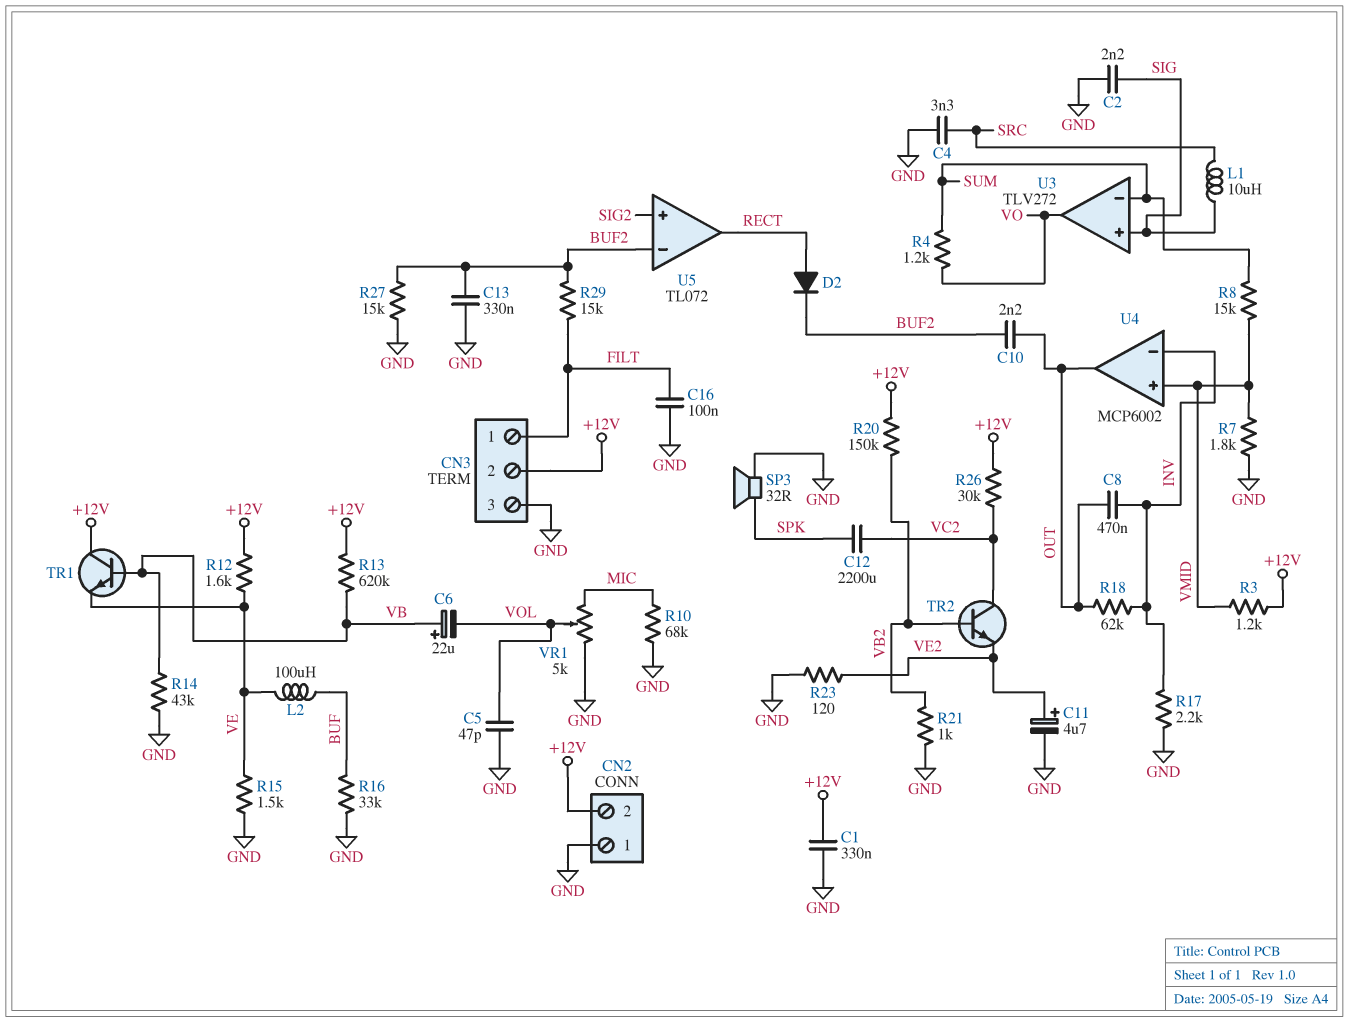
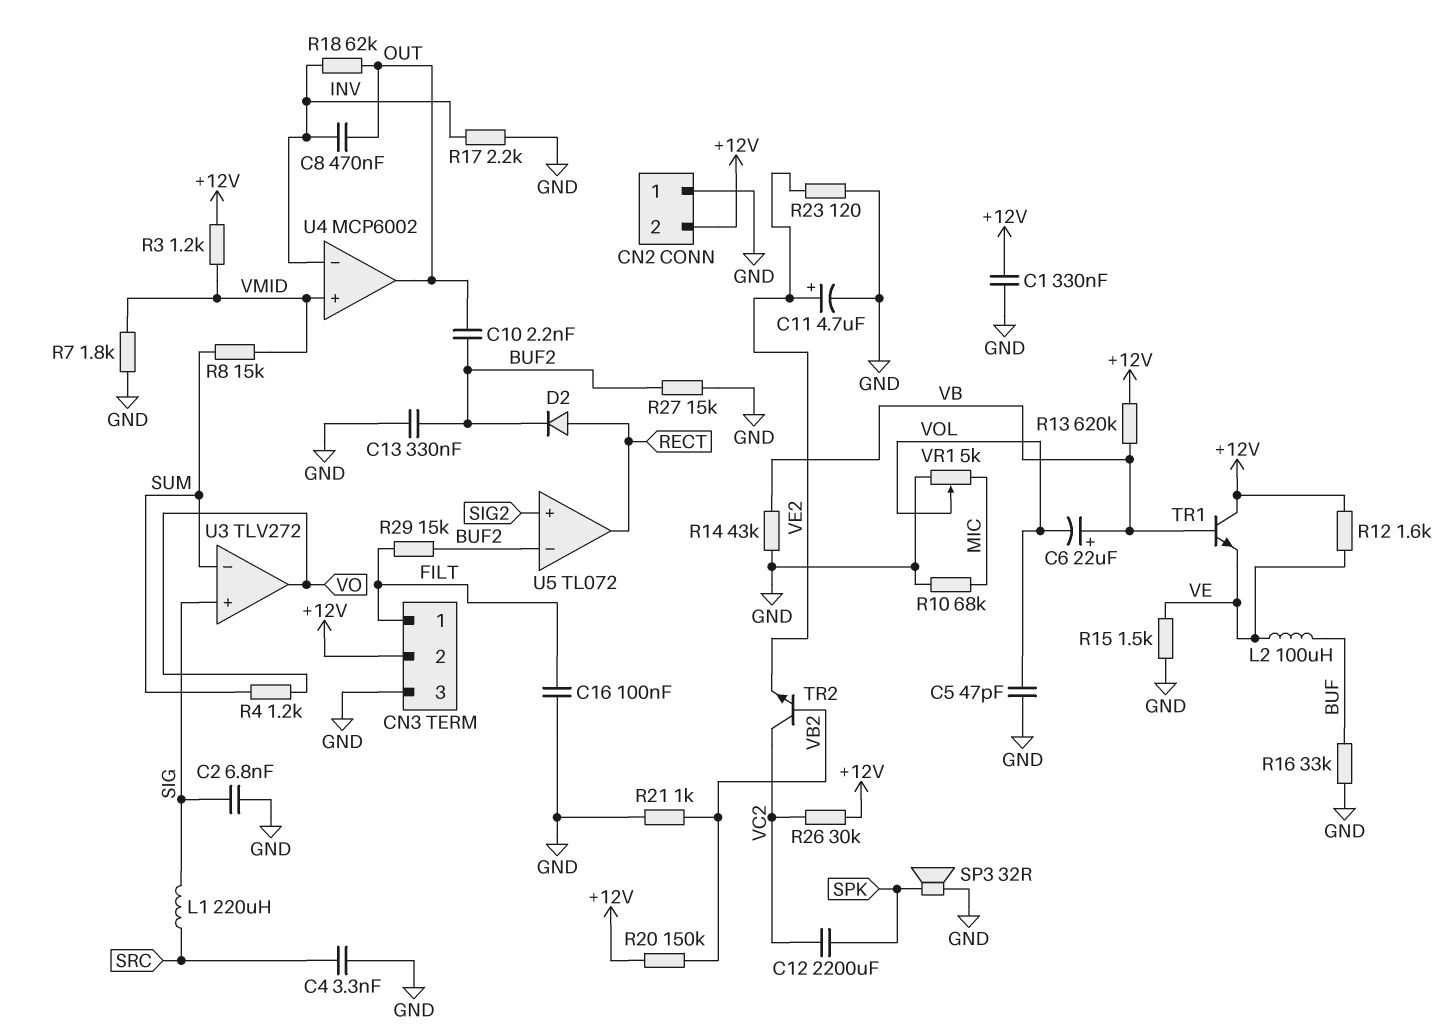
C2: 2.2nF (GND, SIG) -> 6.8nF (GND, SIG)
L1: 10uH (SIG, SRC) -> 220uH (SIG, SRC)

